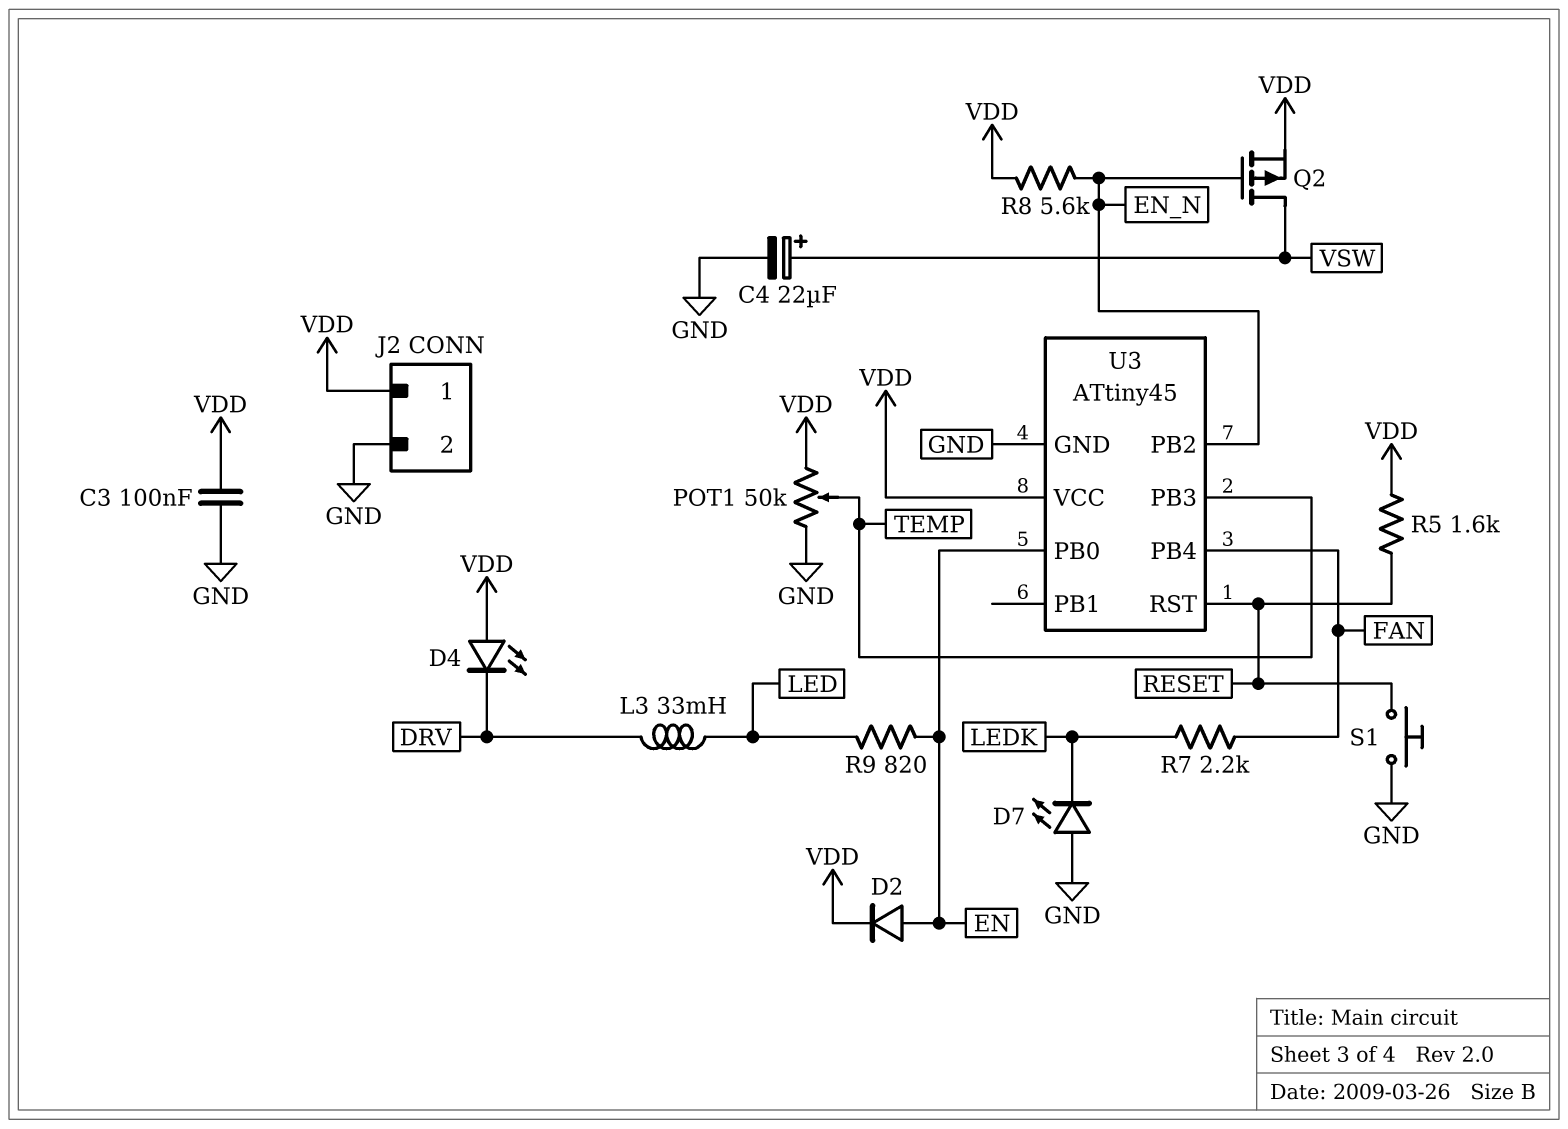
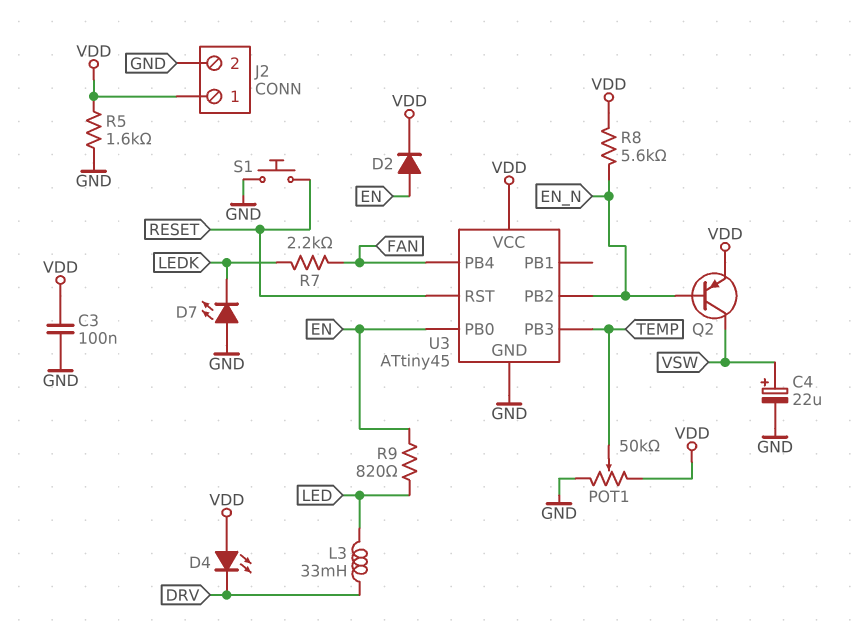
Q2: PMOS (G EN_N, D VSW, S VDD) -> PNP (B EN_N, C VSW, E VDD)
R5: 1.6k (RESET, VDD) -> 1.6k (GND, VDD)

